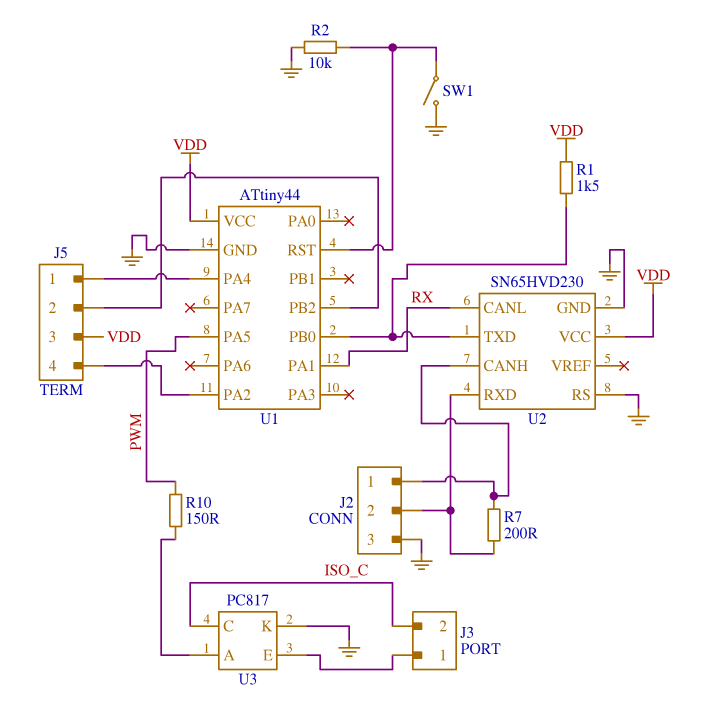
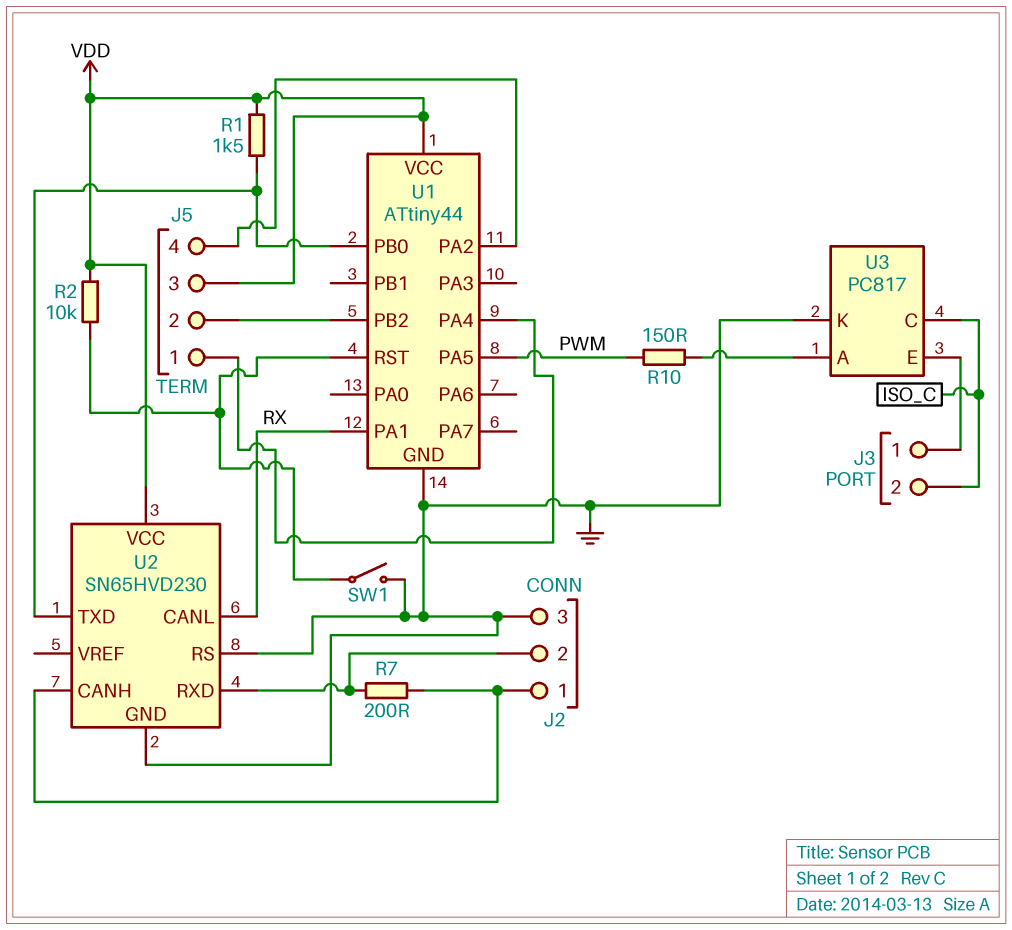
R2: 10k (GND, U1/RST) -> 10k (U1/RST, VDD)

